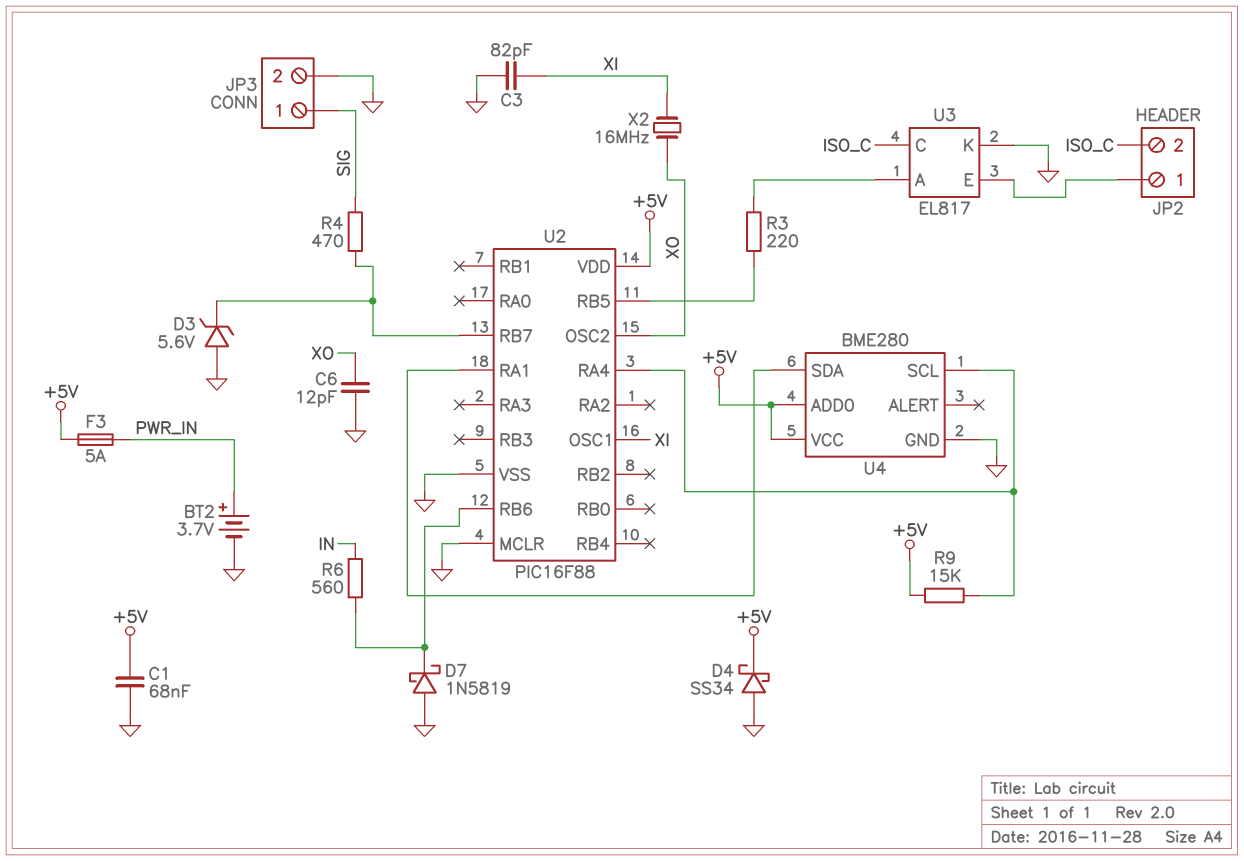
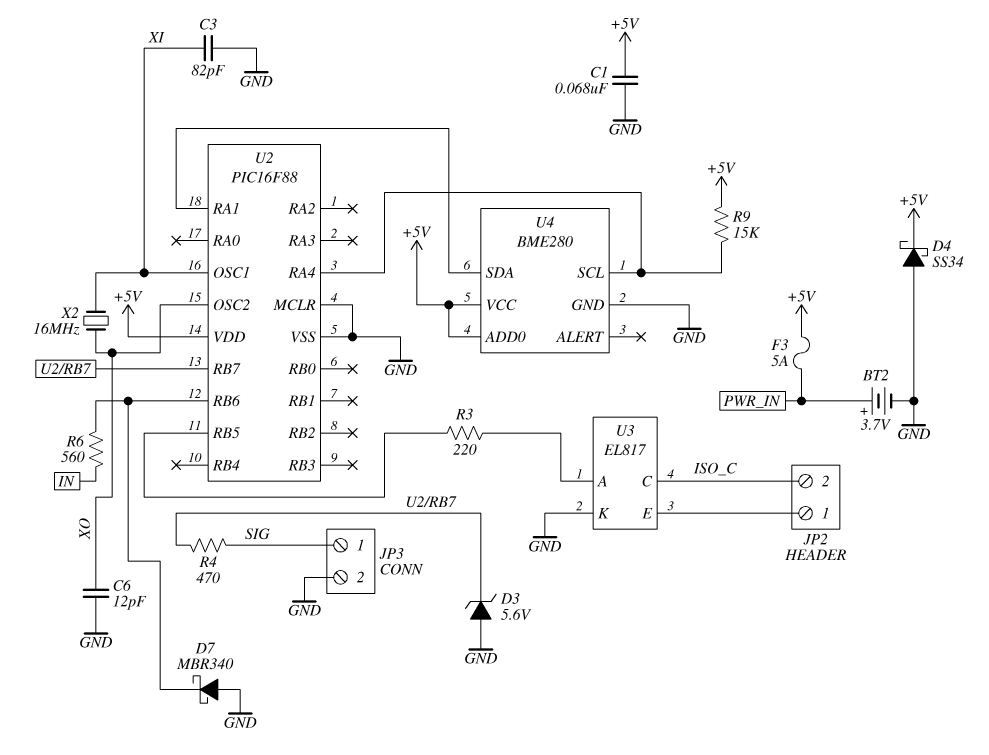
D7: schottky 1N5819 (A GND, K U2/RB6) -> schottky MBR340 (A GND, K U2/RB6)

